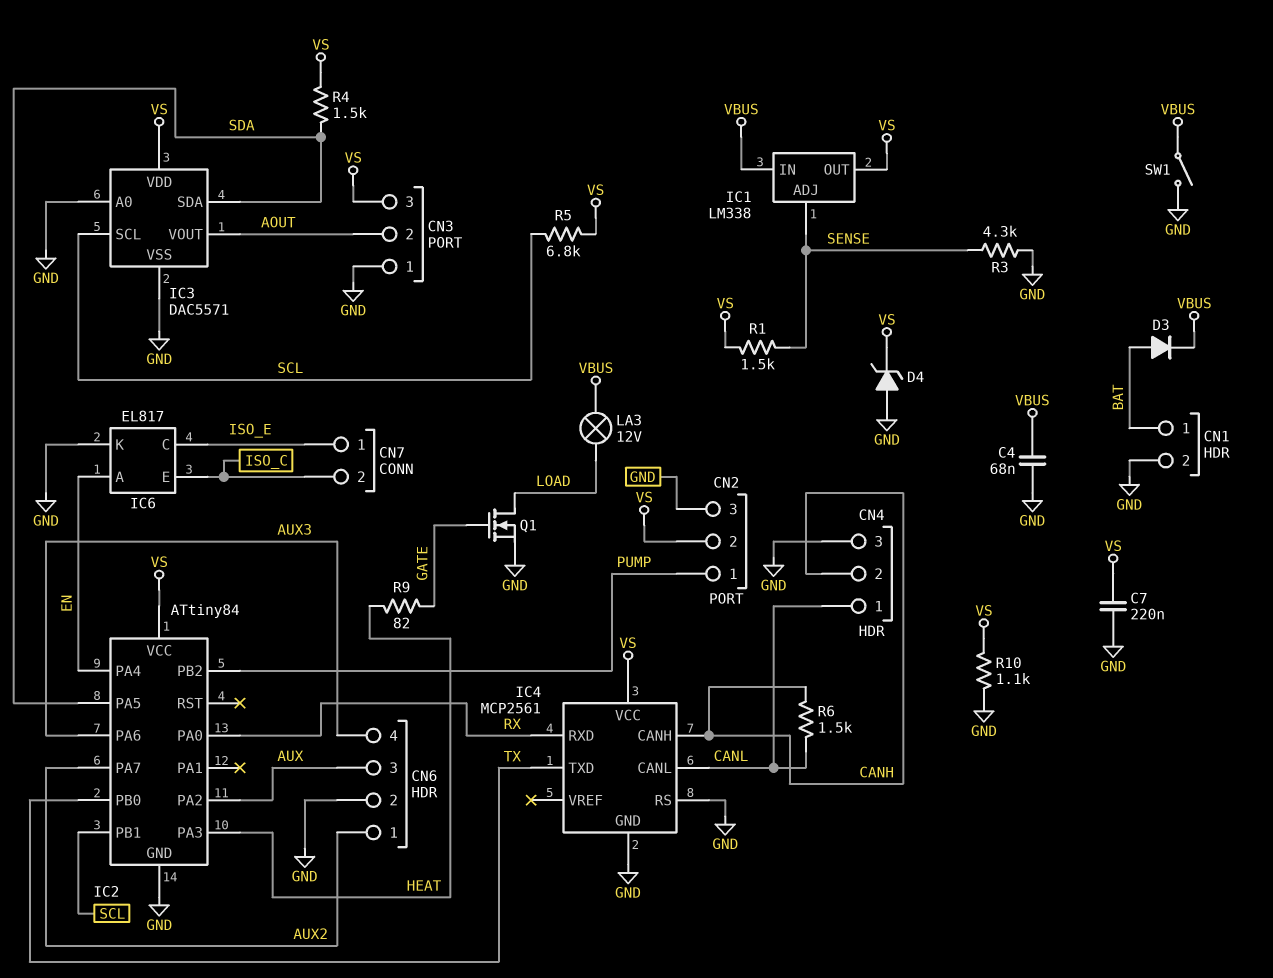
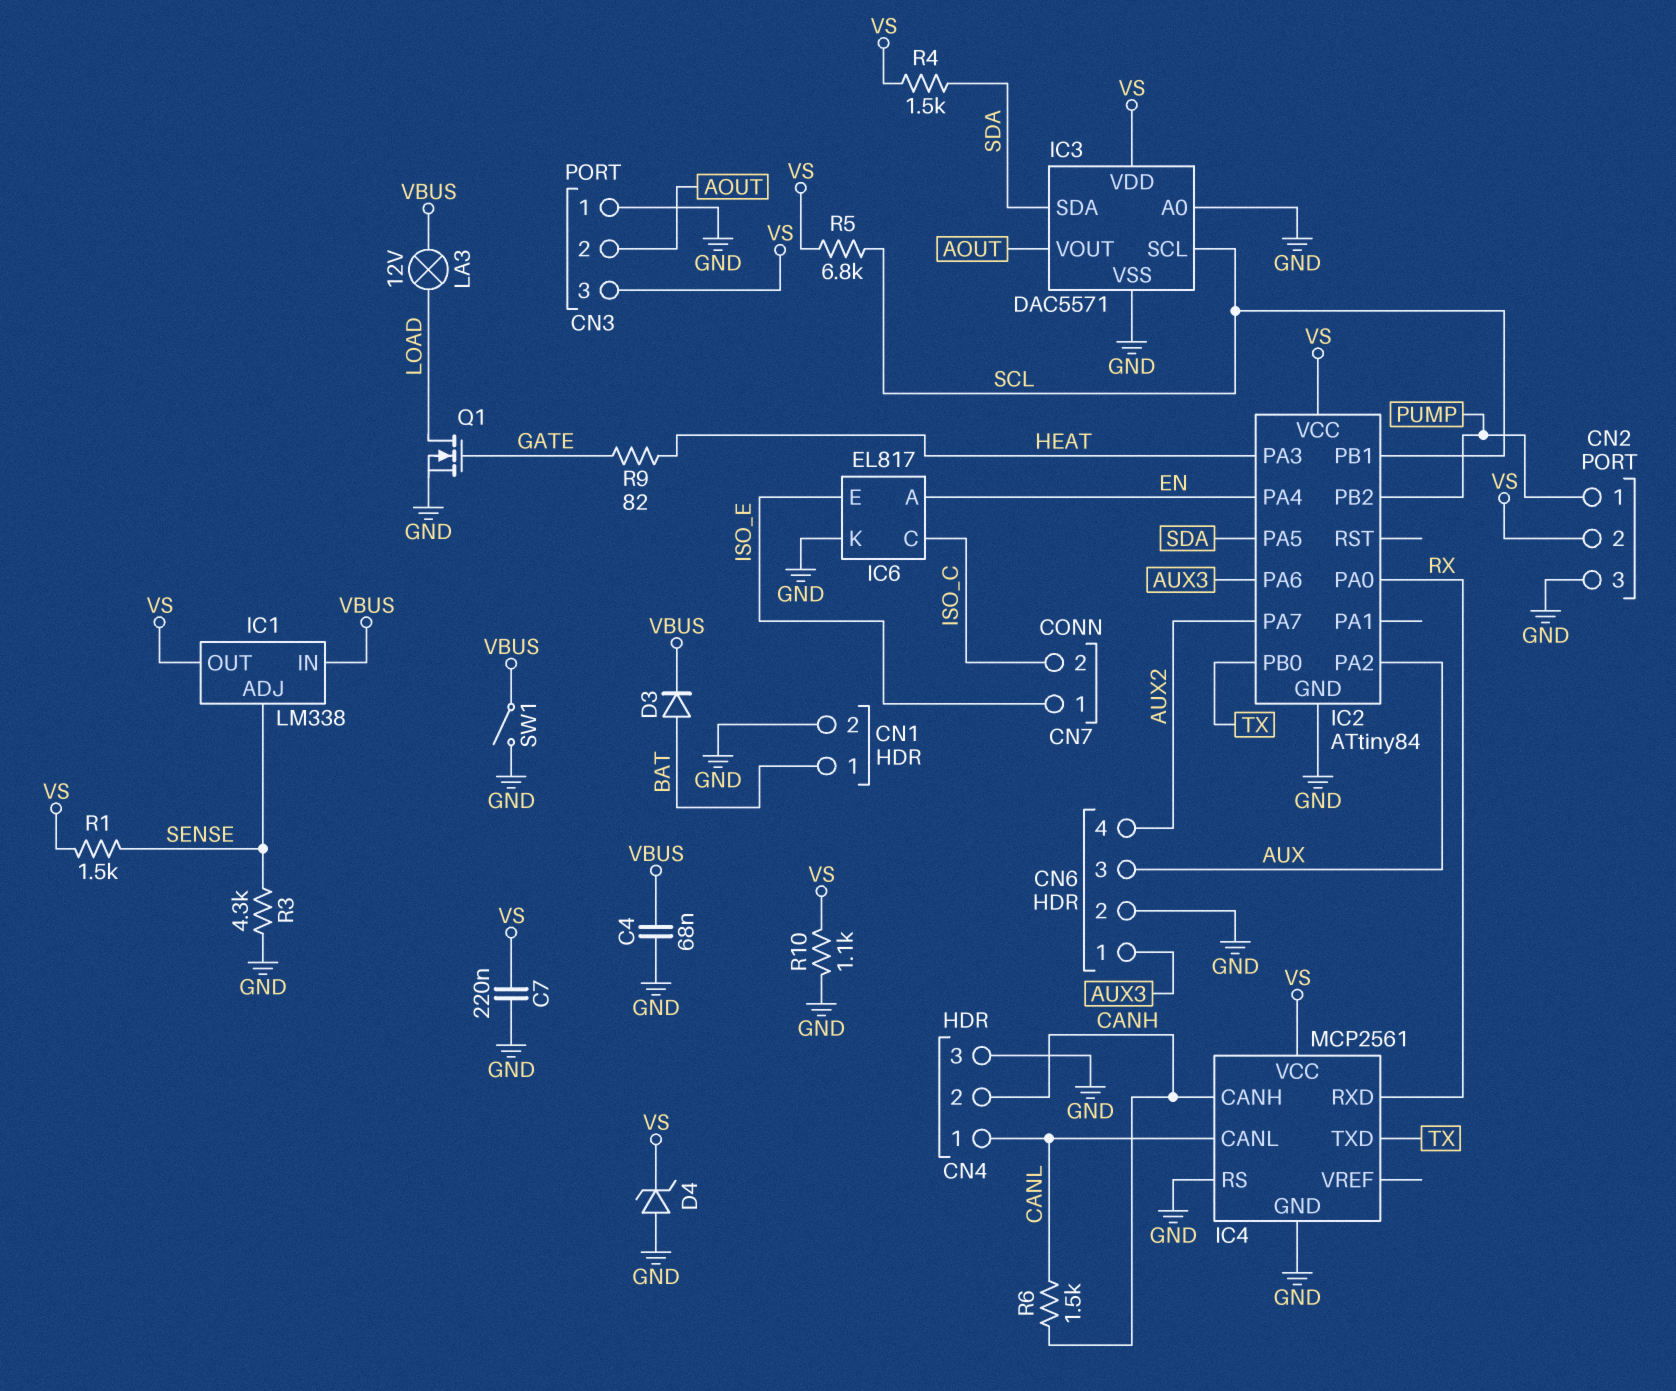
CN6 pin 1: AUX2 -> AUX3
CN6 pin 4: AUX3 -> AUX2
IC6 pin C: ISO_E -> ISO_C
IC6 pin E: ISO_C -> ISO_E

